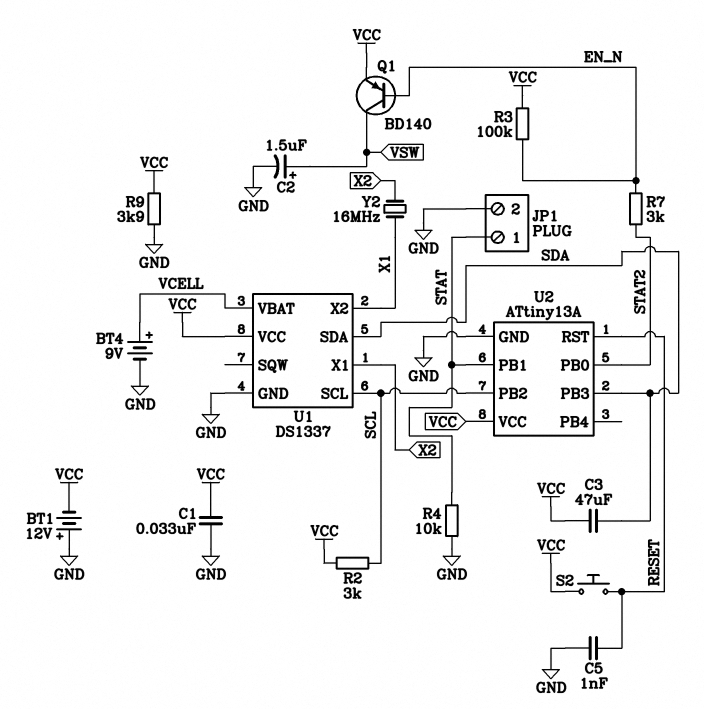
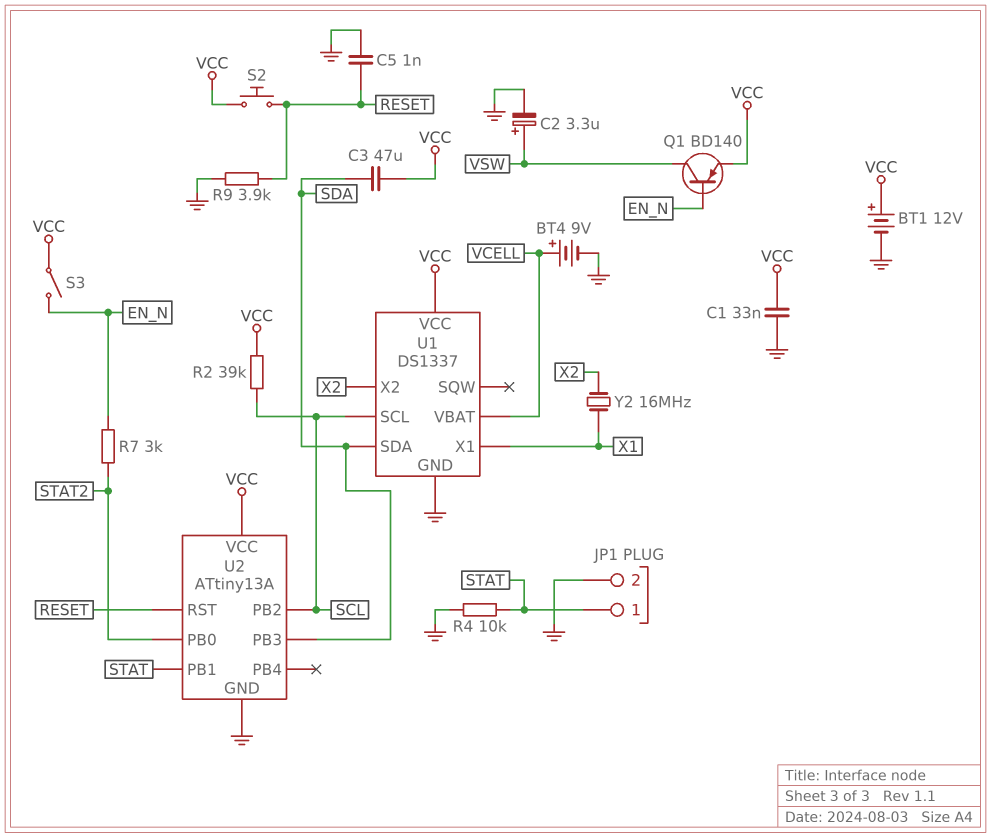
BT1: 12V (plus GND, minus VCC) -> 12V (plus VCC, minus GND)
C2: 1.5uF (plus VSW, minus GND) -> 3.3uF (plus VSW, minus GND)
R2: 3k (SCL, VCC) -> 39k (SCL, VCC)
R3: 100k (EN_N, VCC) -> none
R9: 3.9k (GND, VCC) -> 3.9k (GND, RESET)
S3: none -> switch (EN_N, VCC)
U1 pin X1: X2 -> X1
U1 pin X2: X1 -> X2

